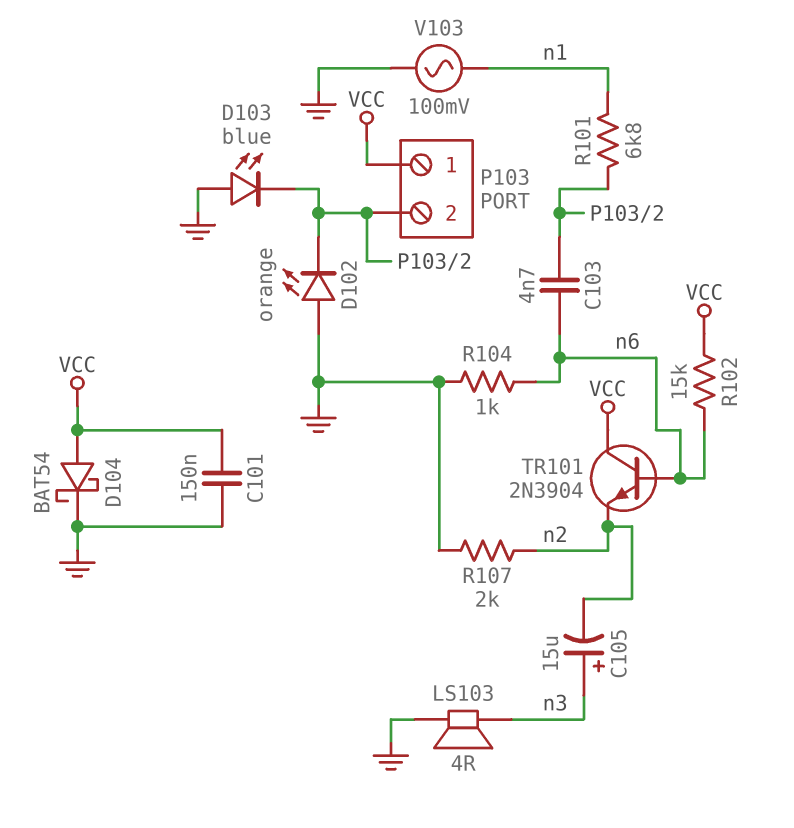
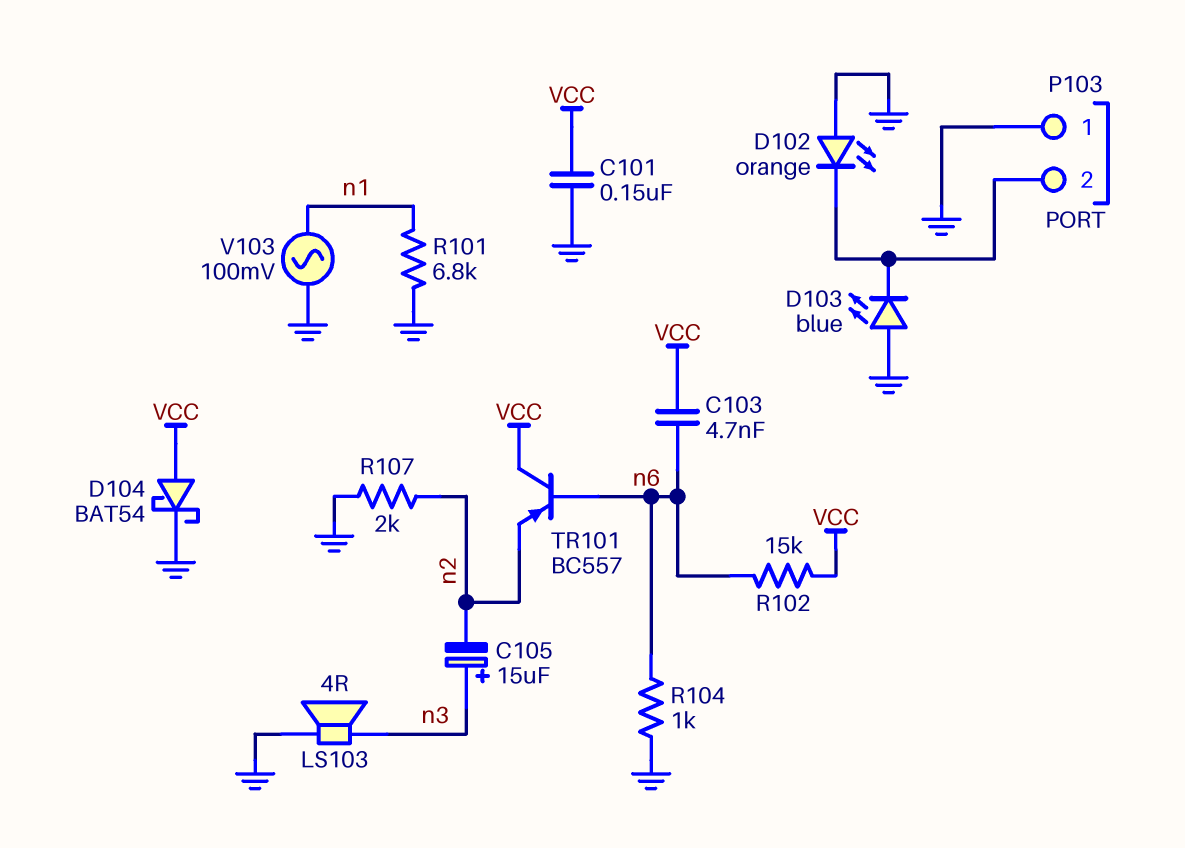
C103: 4.7nF (P103/2, n6) -> 4.7nF (VCC, n6)
P103 pin 1: VCC -> GND
R101: 6.8k (P103/2, n1) -> 6.8k (GND, n1)
TR101: NPN 2N3904 (B n6, C VCC, E n2) -> PNP BC557 (B n6, C VCC, E n2)

